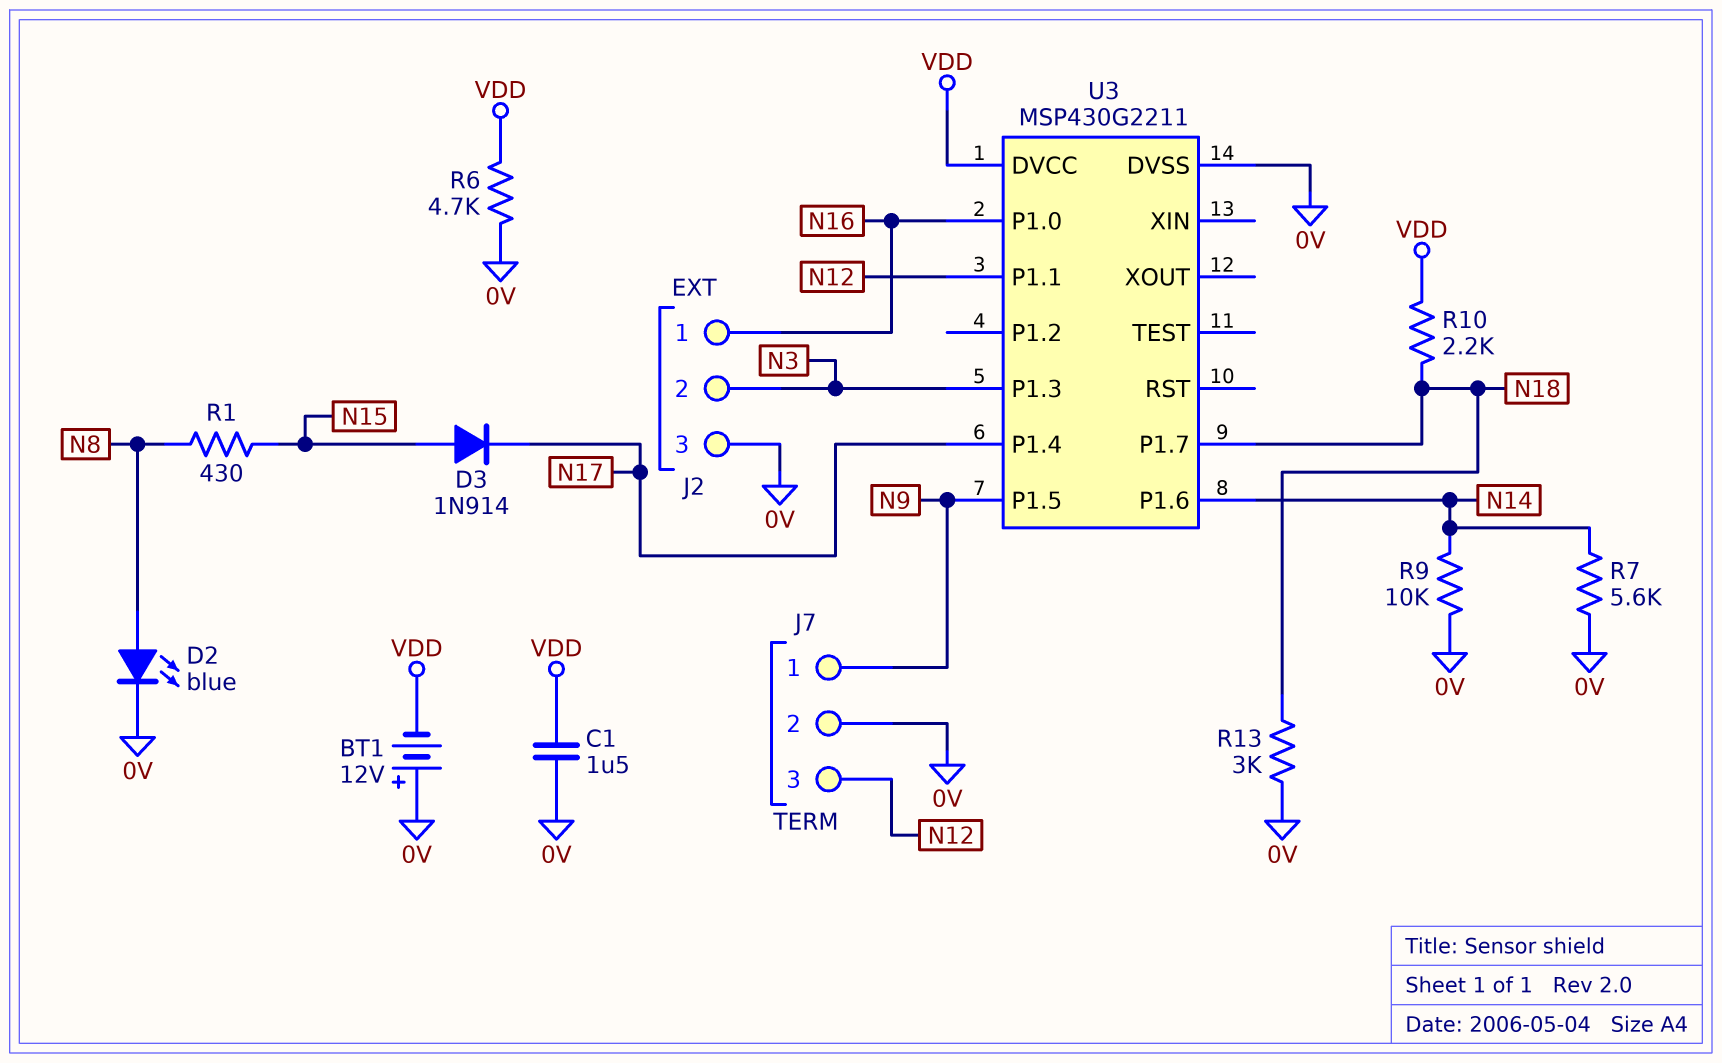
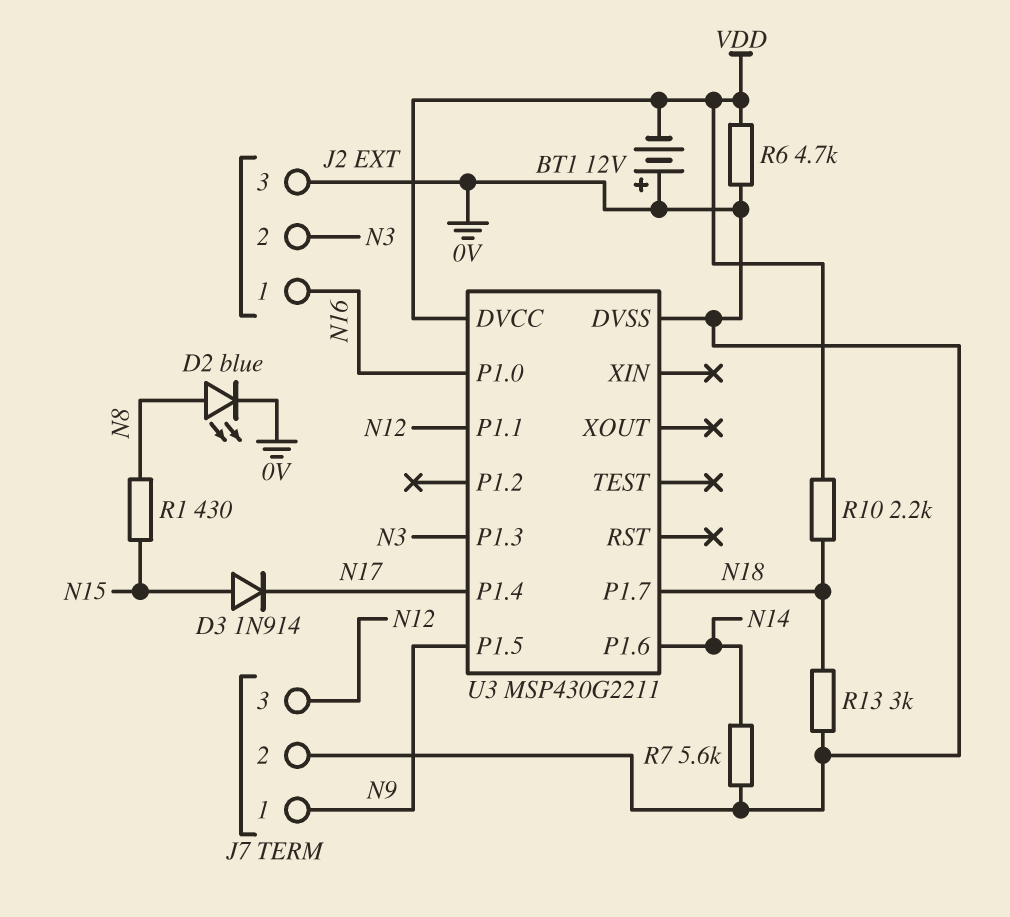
C1: 1.5uF (0V, VDD) -> none
R9: 10k (0V, N14) -> none

